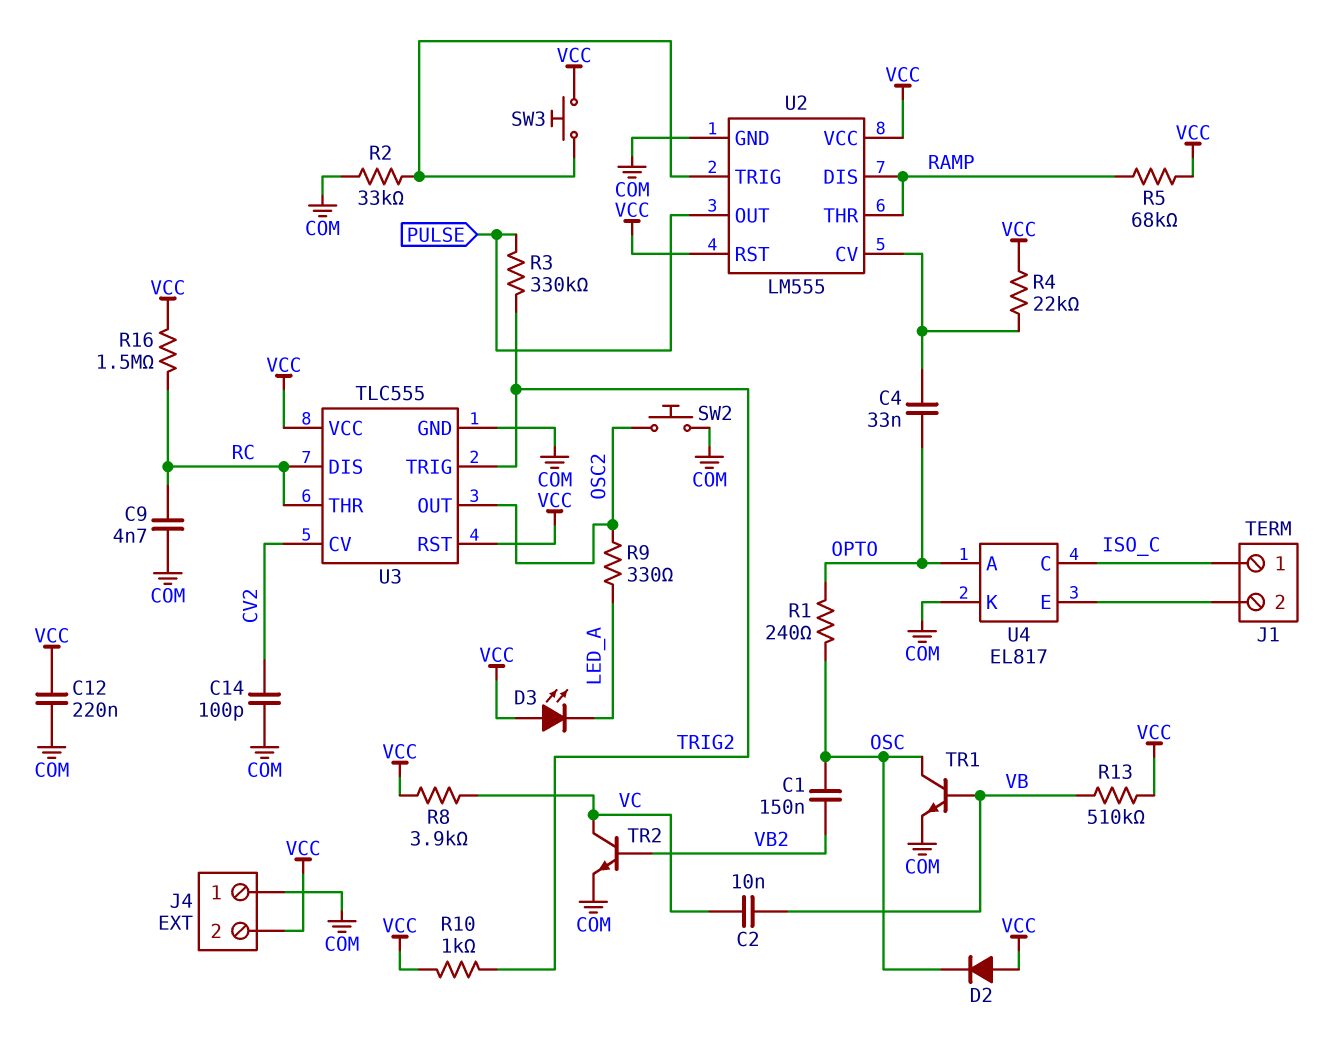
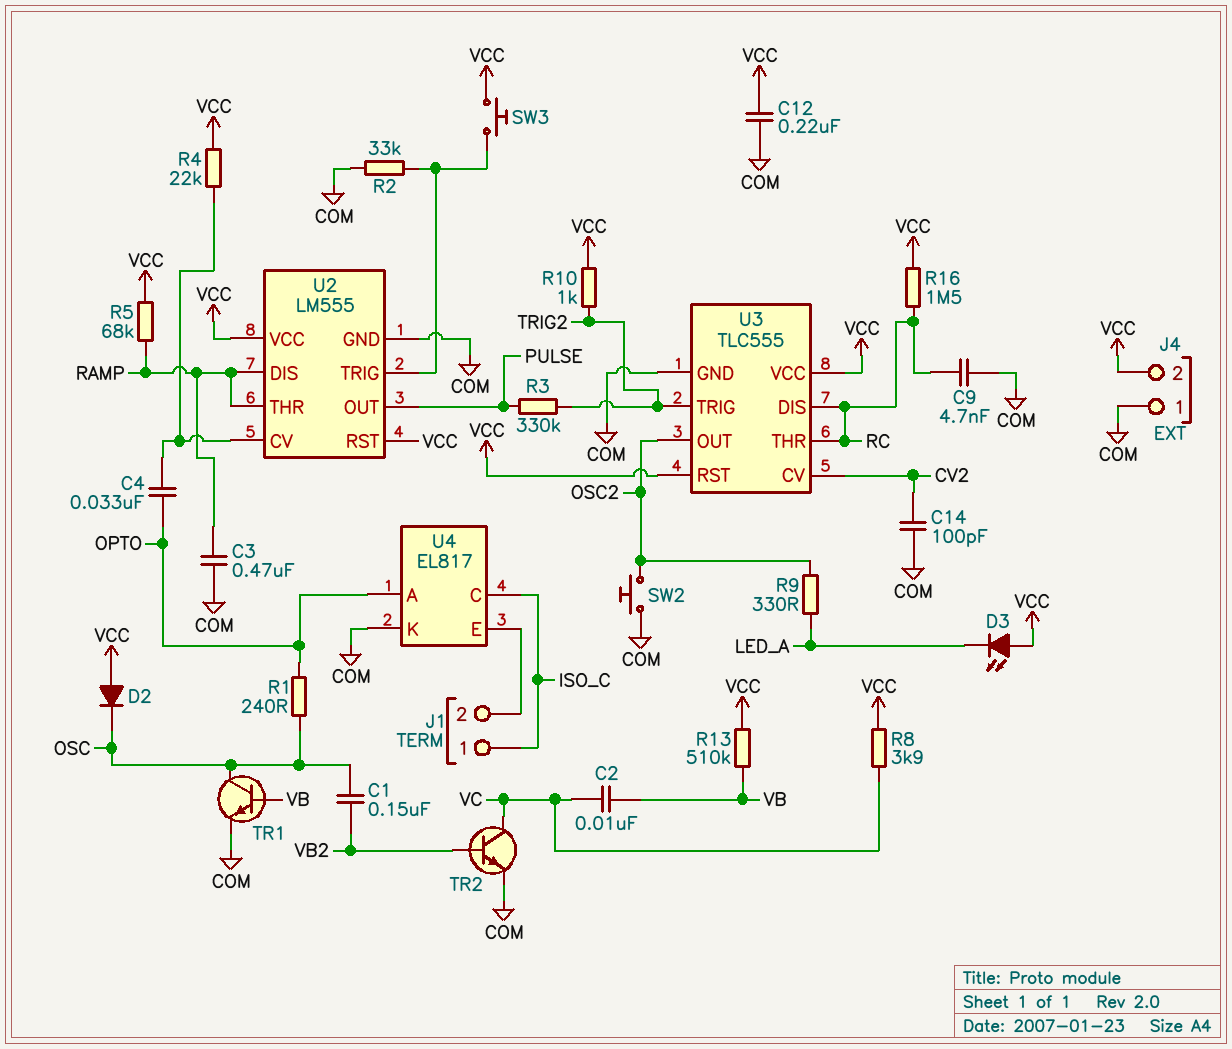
C3: none -> 470nF (COM, RAMP)

